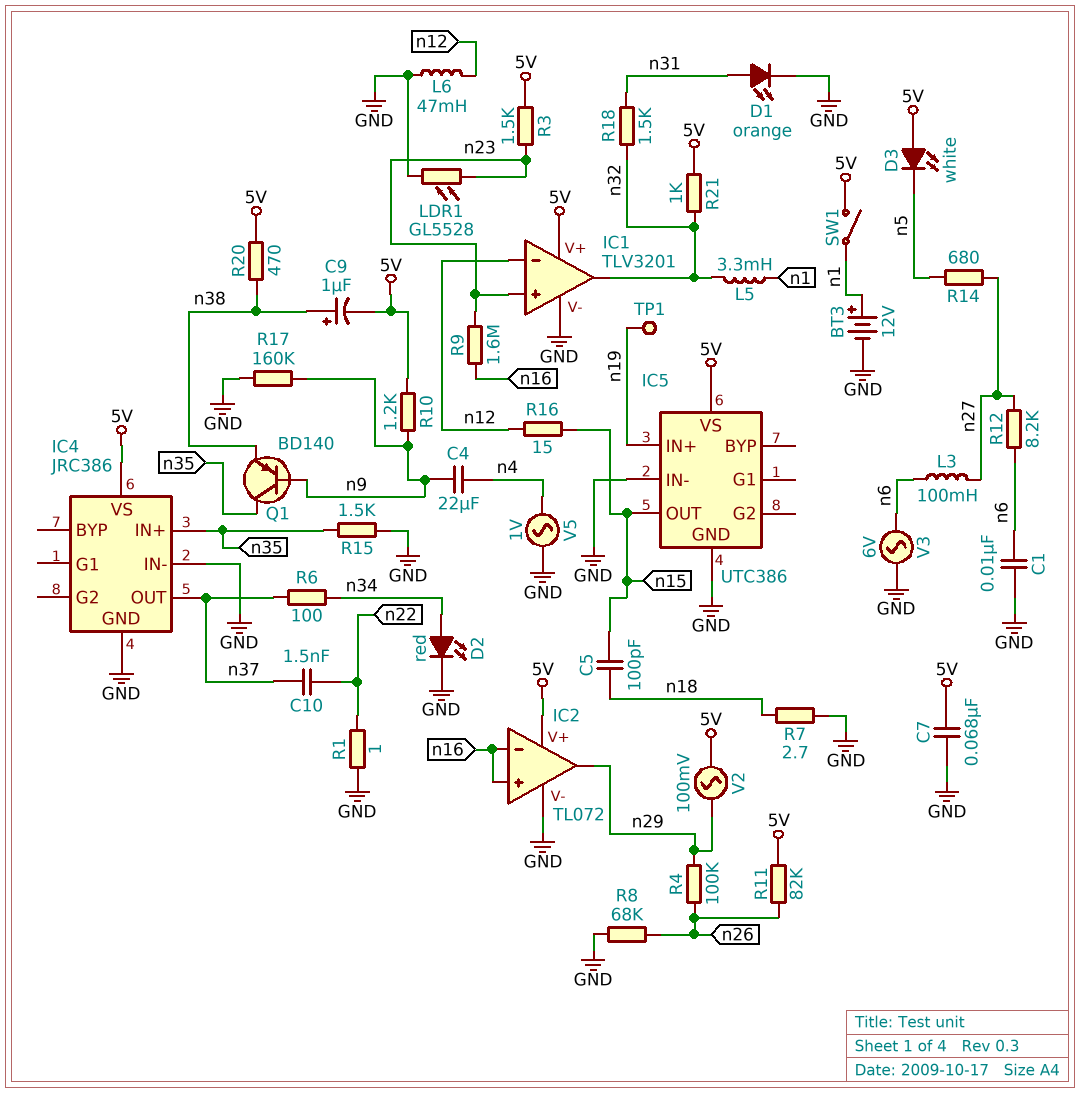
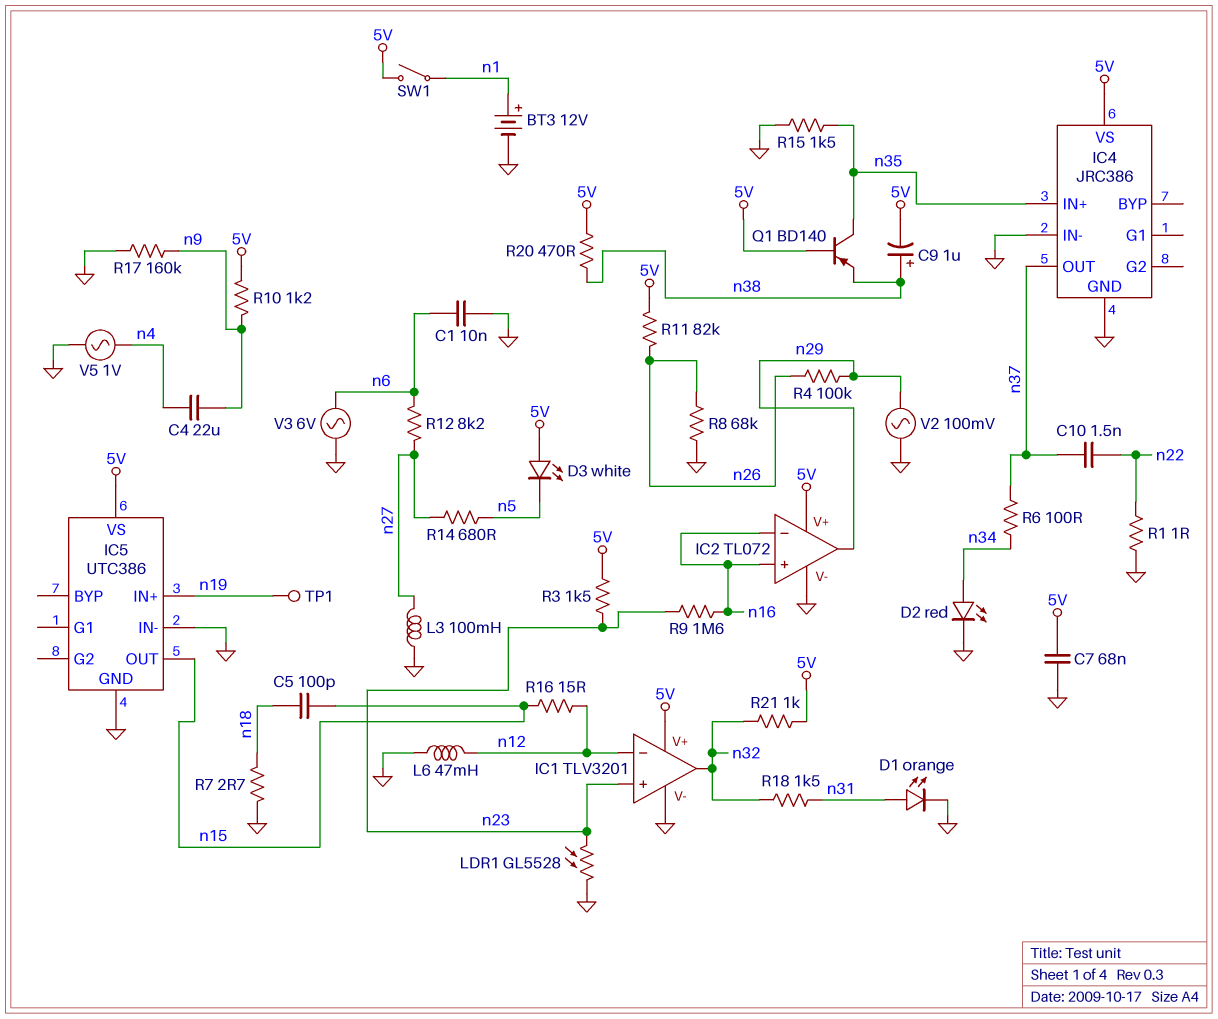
L3: 100mH (n6, n27) -> 100mH (GND, n27)
L5: 3.3mH (n1, n32) -> none
Q1: PNP BD140 (B n9, C n35, E n38) -> PNP BD140 (B 5V, C n35, E n38)
V2: AC 100mV (5V, n29) -> AC 100mV (GND, n29)

